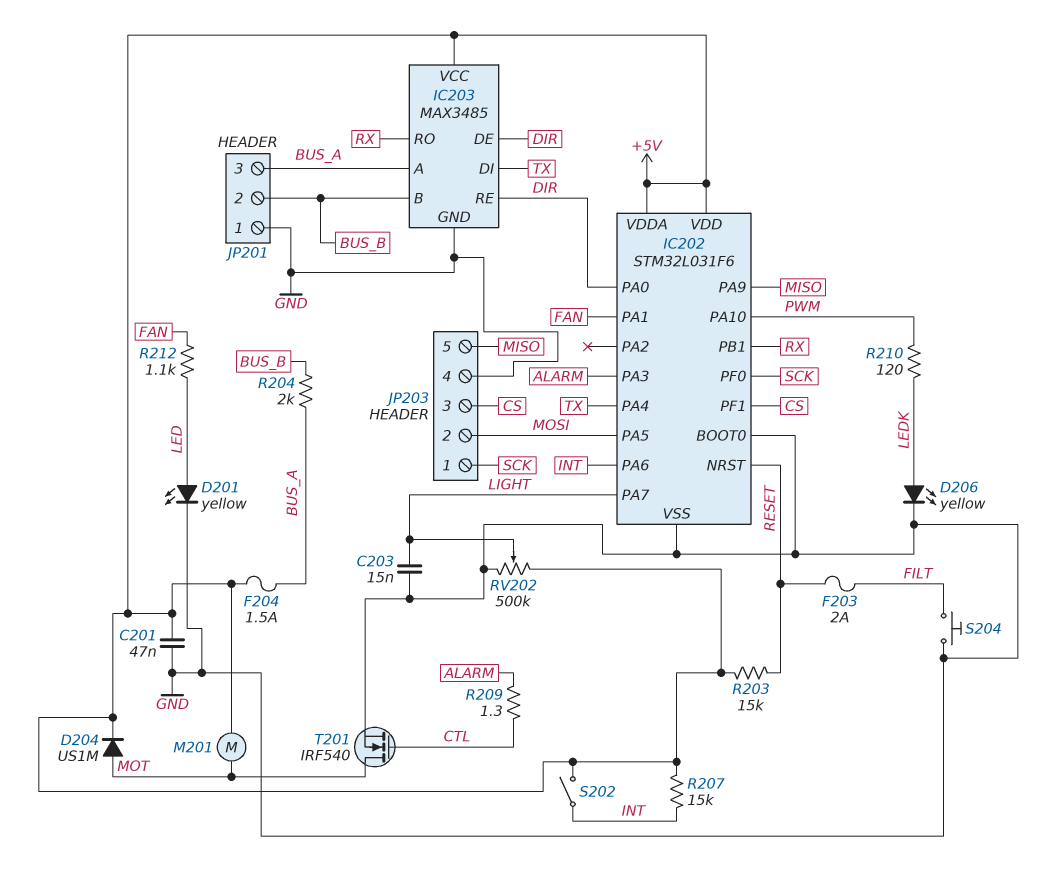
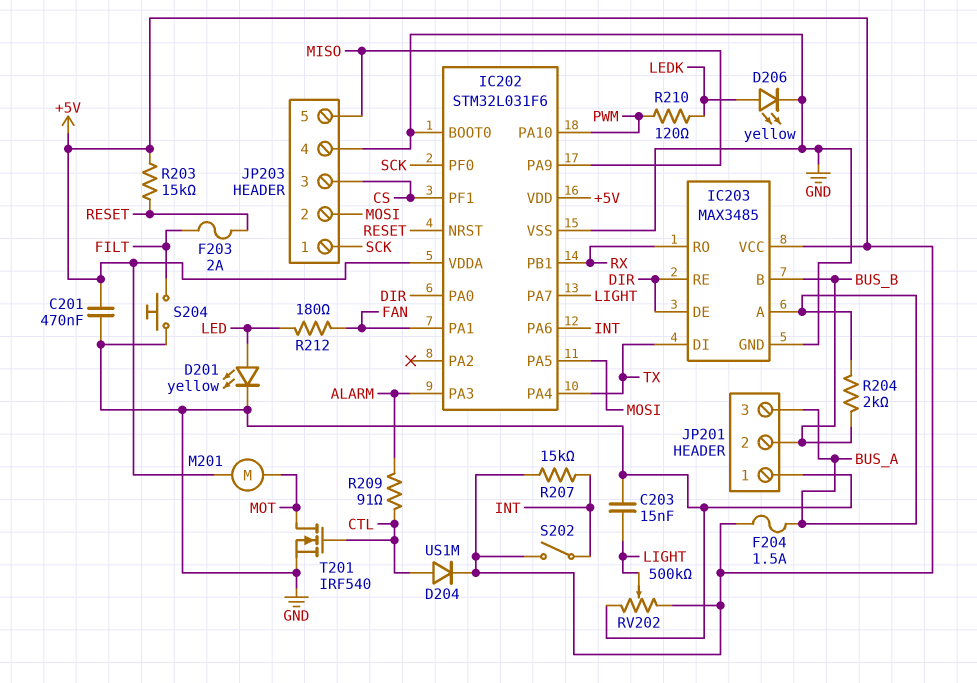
C201: 47nF (+5V, GND) -> 470nF (+5V, GND)
D204: diode US1M (A MOT, K +5V) -> diode US1M (A CTL, K +5V)
R209: 1.3 (ALARM, CTL) -> 91 (ALARM, CTL)
R212: 1.1k (FAN, LED) -> 180 (FAN, LED)

